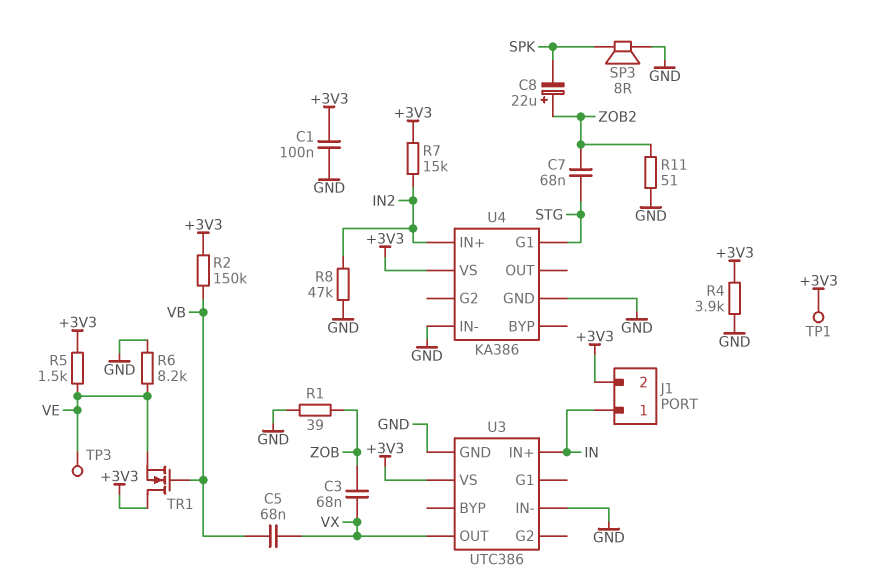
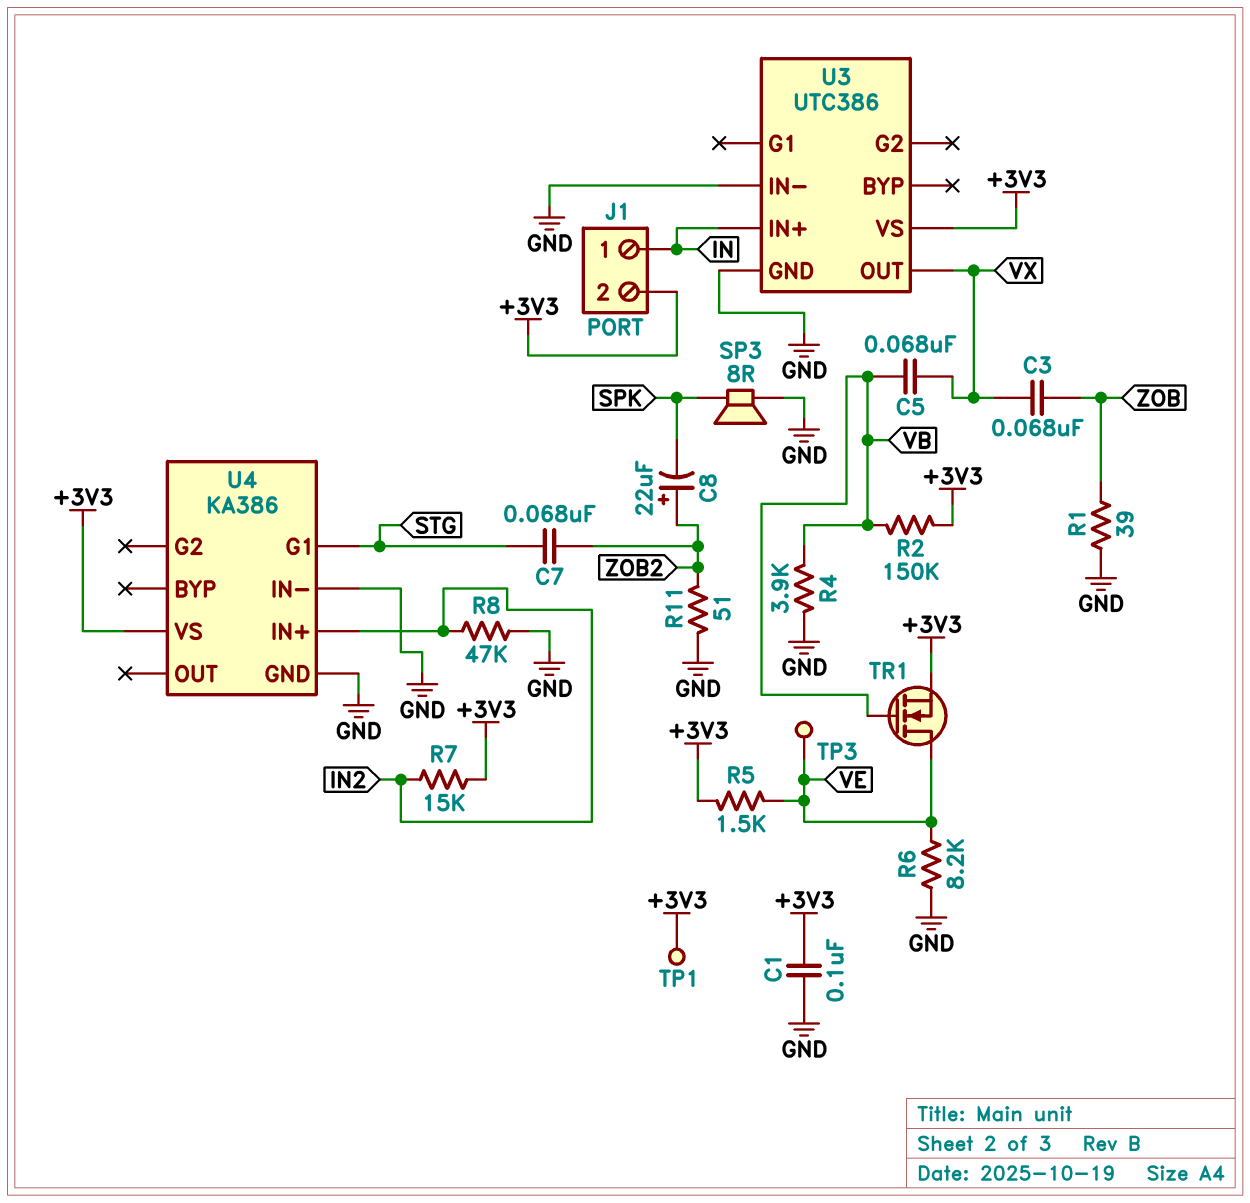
R4: 3.9k (+3V3, GND) -> 3.9k (GND, VB)
TR1: NMOS (G VB, D +3V3, S VE) -> NMOS (G VB, D VE, S +3V3)

